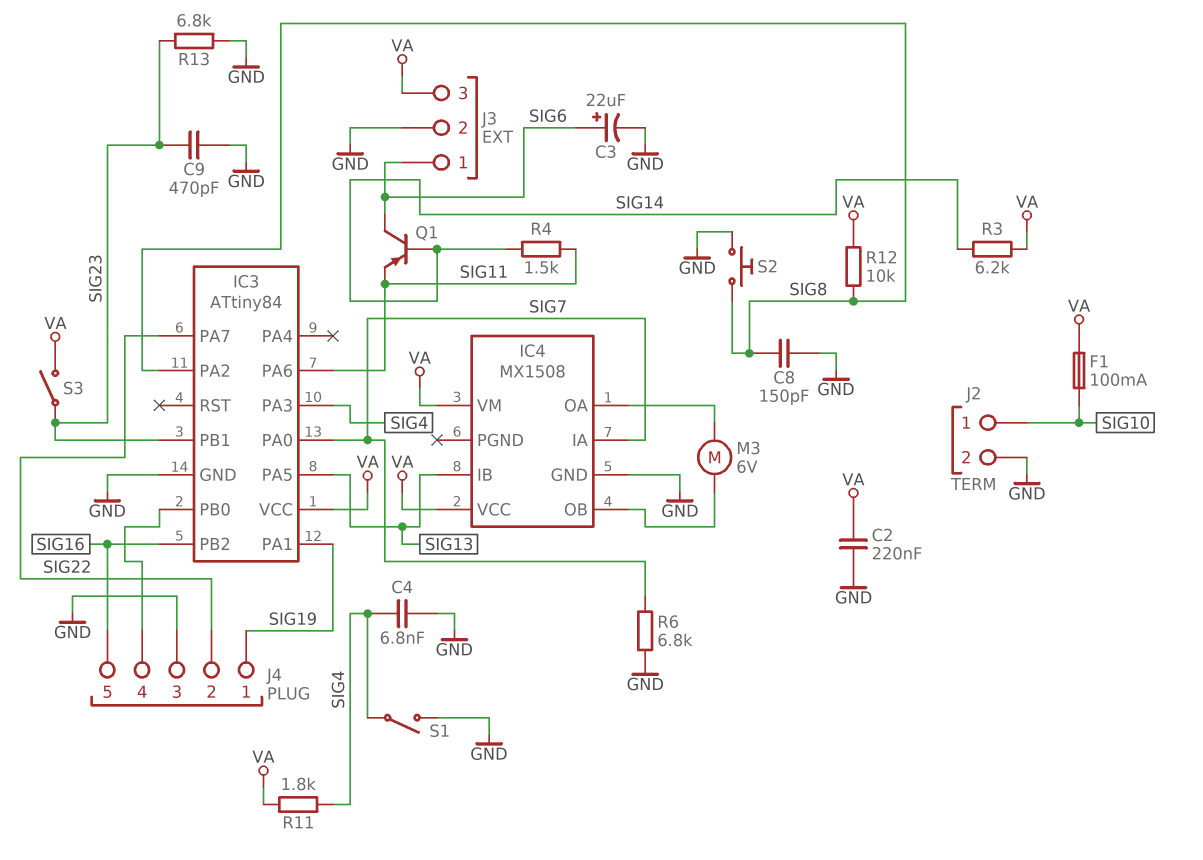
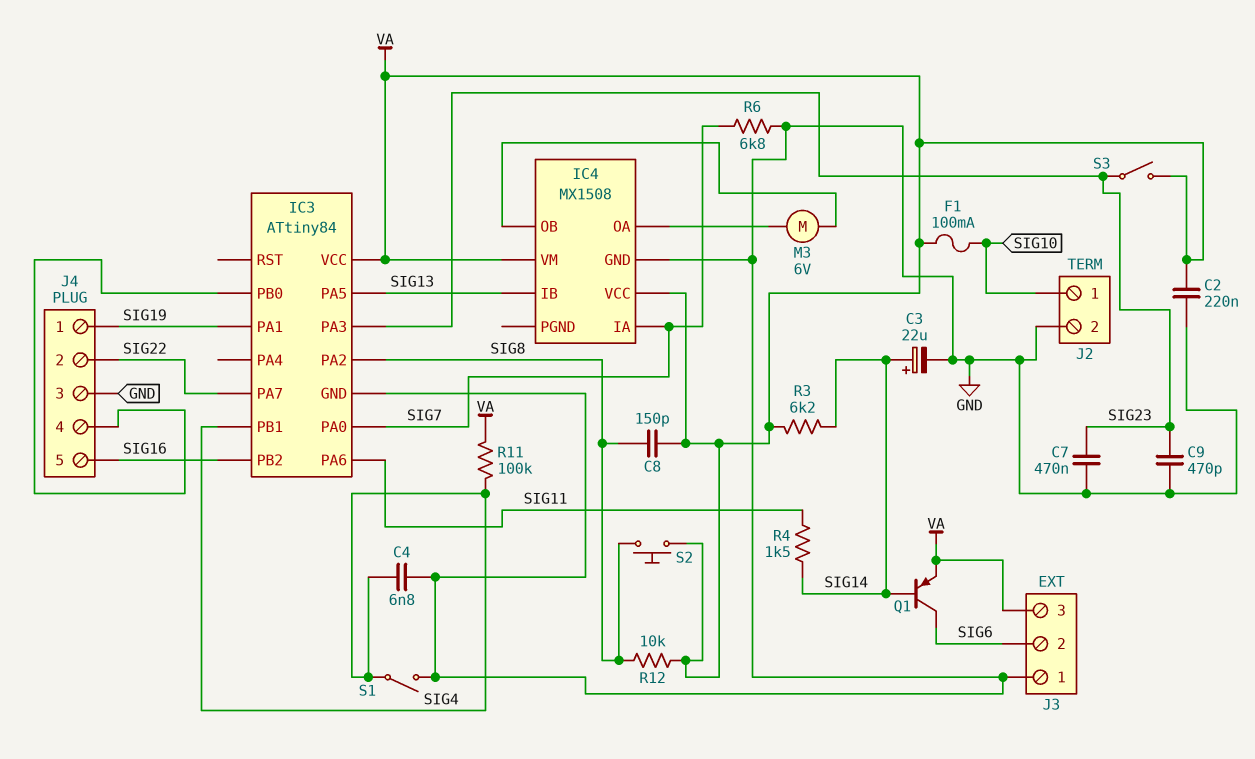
C3: 22uF (plus SIG6, minus GND) -> 22uF (plus SIG14, minus GND)
C7: none -> 470nF (GND, SIG23)
C8: 150pF (GND, SIG8) -> 150pF (SIG8, VA)
IC3 pin PA3: SIG4 -> SIG23
IC3 pin PB1: SIG23 -> SIG4
J3 pin 1: SIG6 -> GND
J3 pin 2: GND -> SIG6
Q1: PNP (B SIG14, C SIG6, E SIG11) -> PNP (B SIG14, C SIG6, E VA)
R11: 1.8k (SIG4, VA) -> 100k (SIG4, VA)
R13: 6.8k (GND, SIG23) -> none
S2: button (GND, SIG8) -> button (SIG8, VA)

